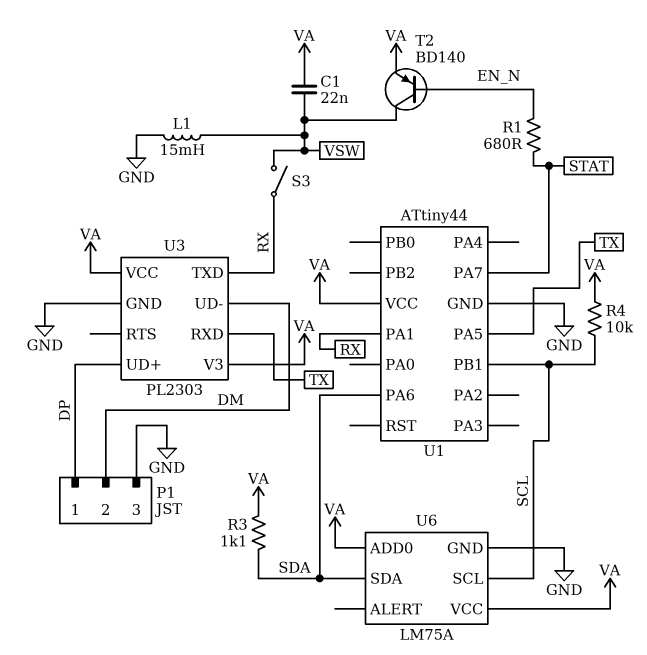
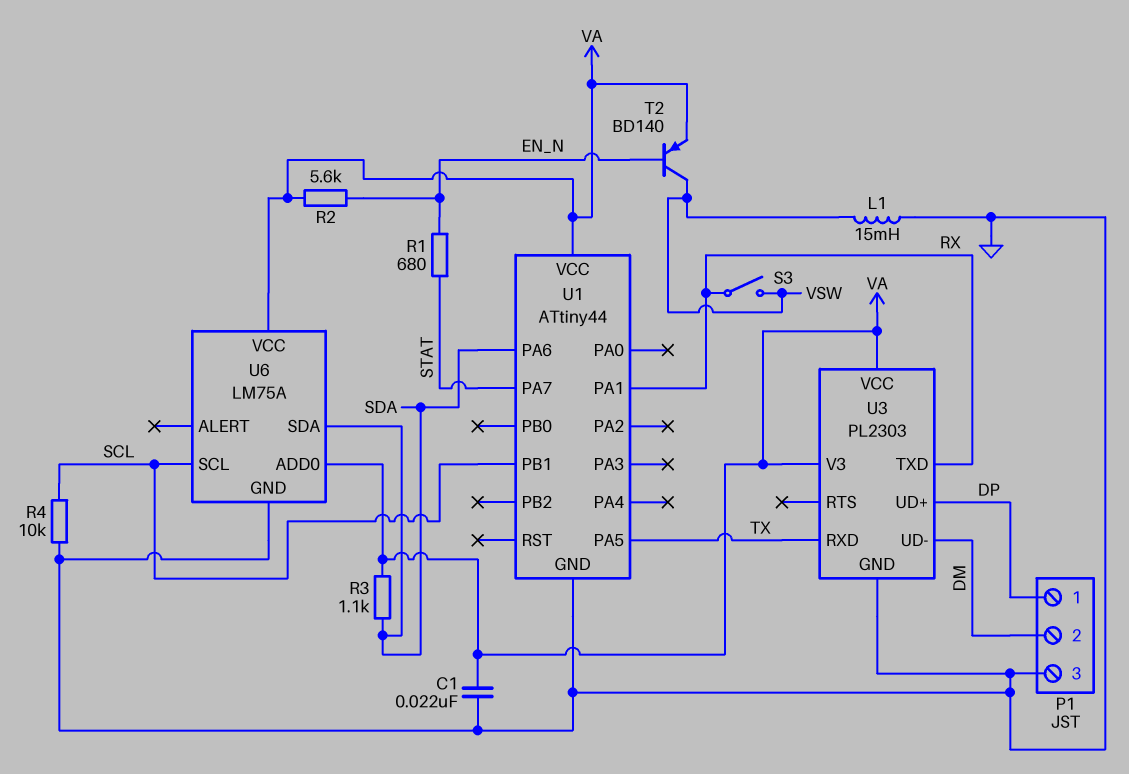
C1: 22nF (VA, VSW) -> 22nF (GND, VA)
R2: none -> 5.6k (EN_N, VA)
R4: 10k (SCL, VA) -> 10k (GND, SCL)

